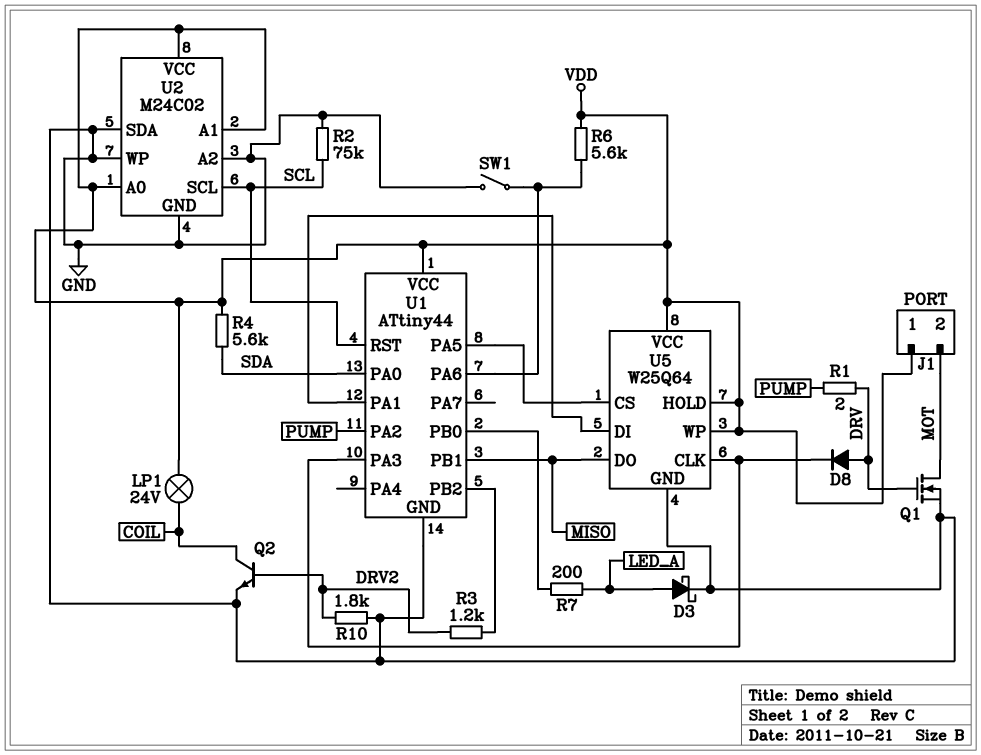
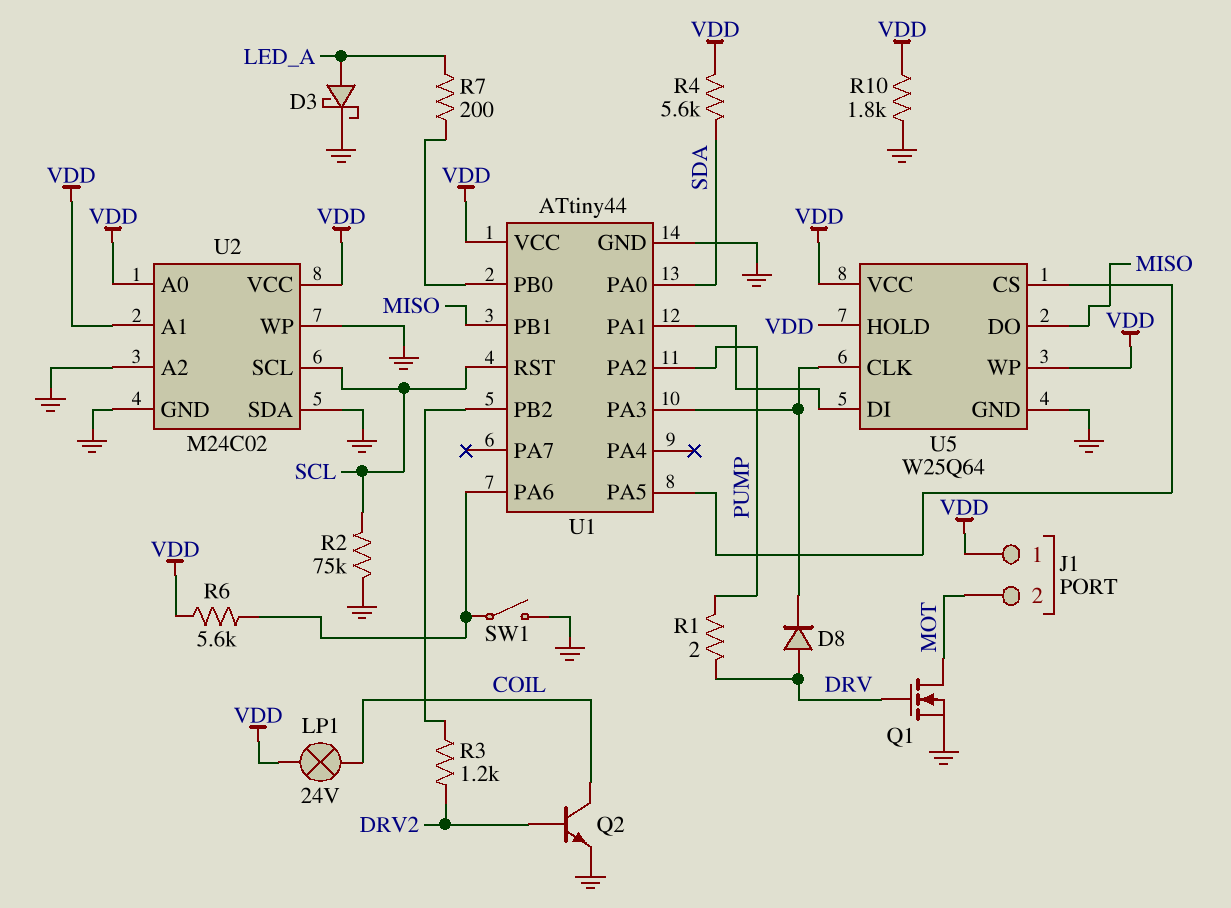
R10: 1.8k (DRV2, GND) -> 1.8k (GND, VDD)

